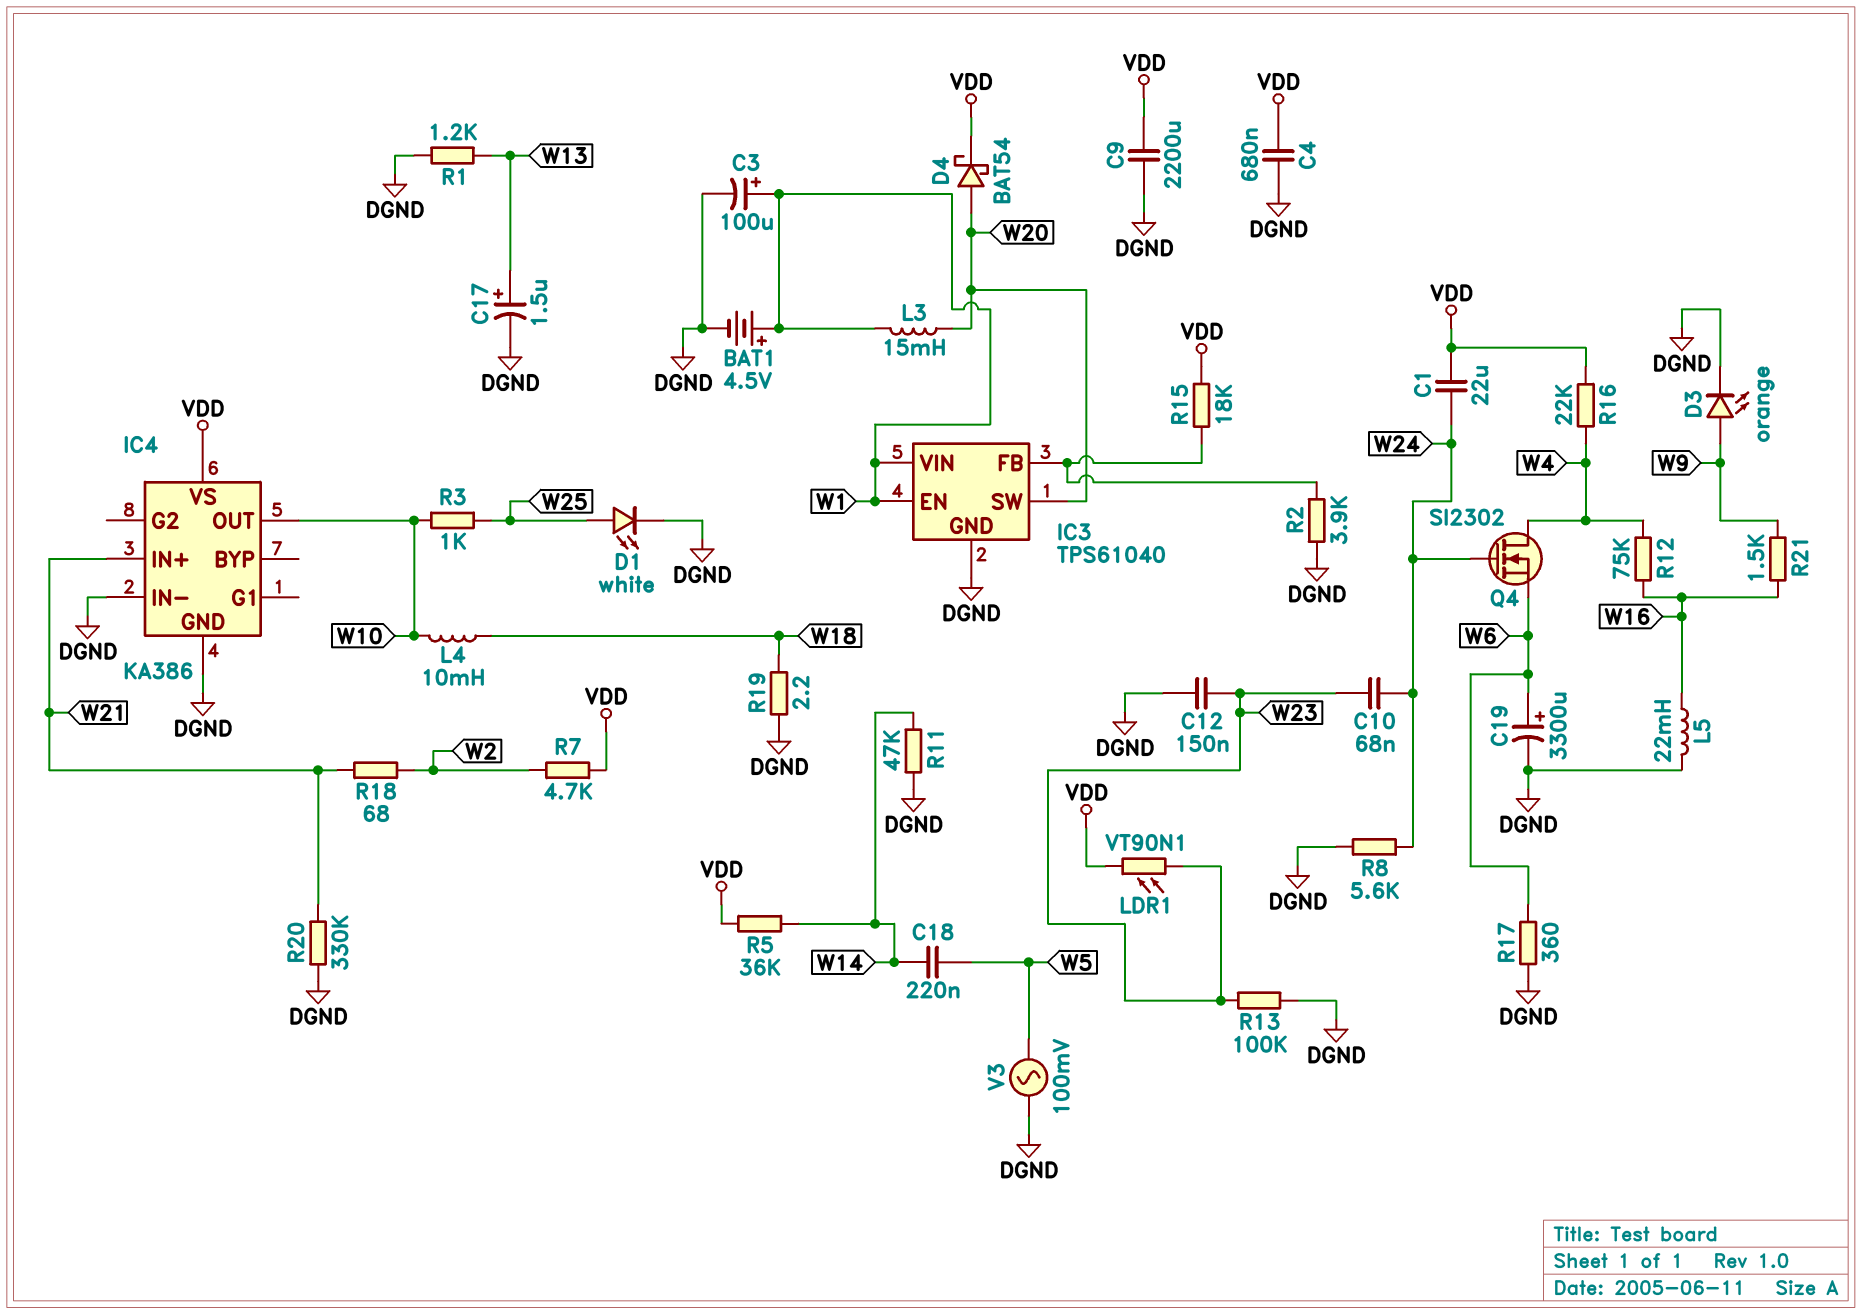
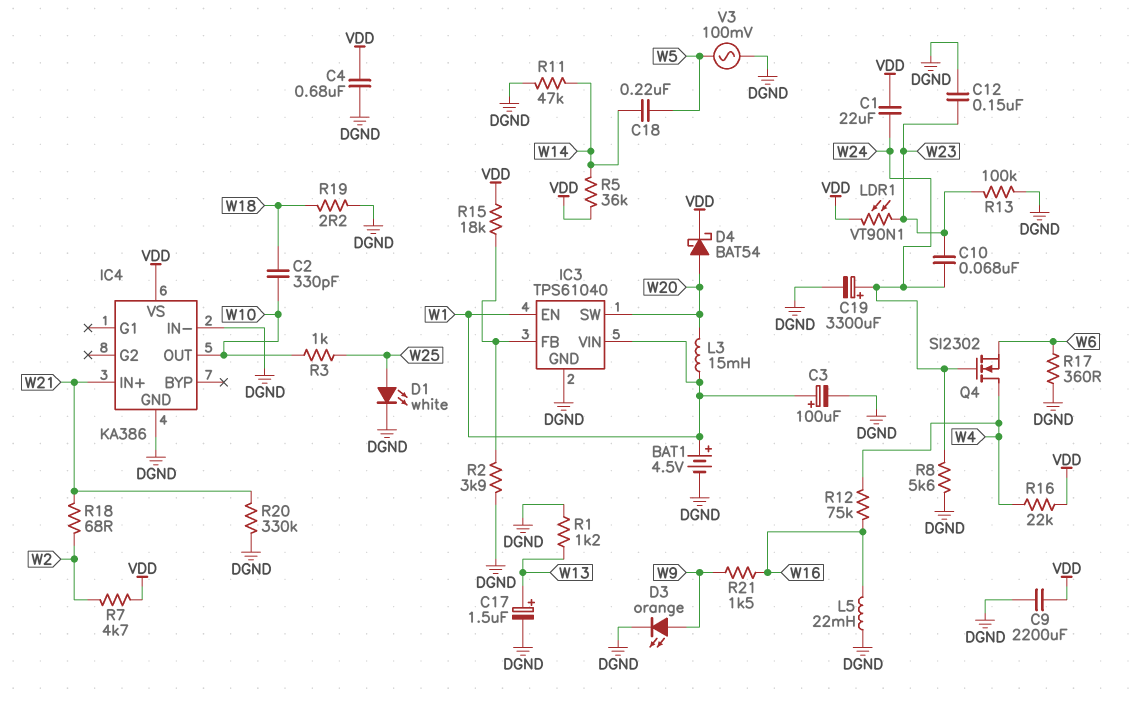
C2: none -> 330pF (W10, W18)
C19: 3300uF (plus W6, minus DGND) -> 3300uF (plus W24, minus DGND)
L4: 10mH (W10, W18) -> none

